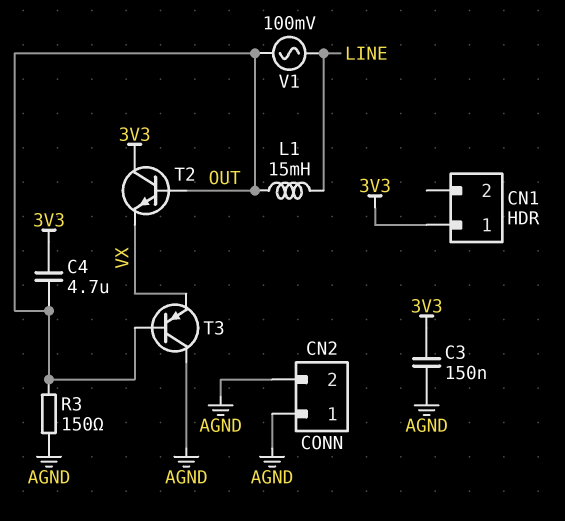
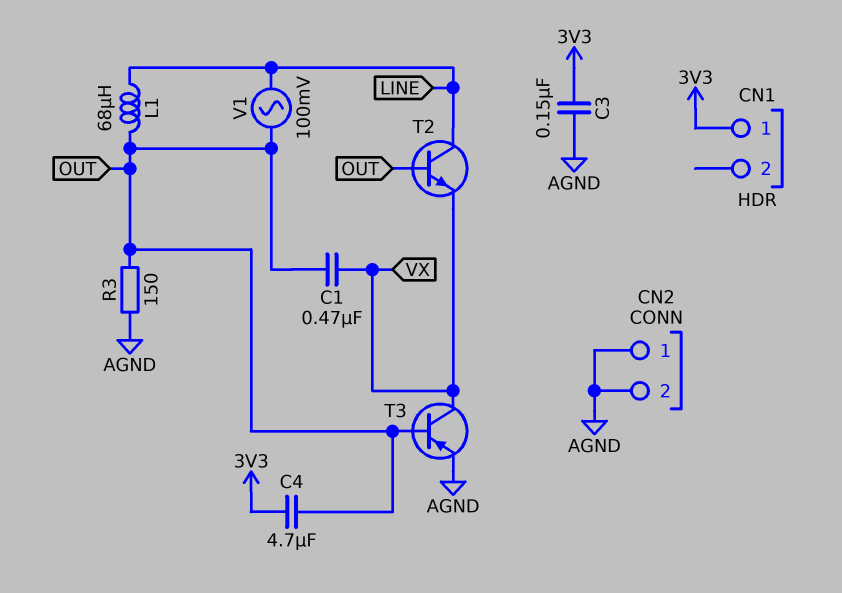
C1: none -> 470nF (OUT, VX)
L1: 15mH (LINE, OUT) -> 68uH (LINE, OUT)
T2: NPN (B OUT, C 3V3, E VX) -> NPN (B OUT, C LINE, E VX)
T3: PNP (B OUT, C AGND, E VX) -> PNP (B OUT, C VX, E AGND)

